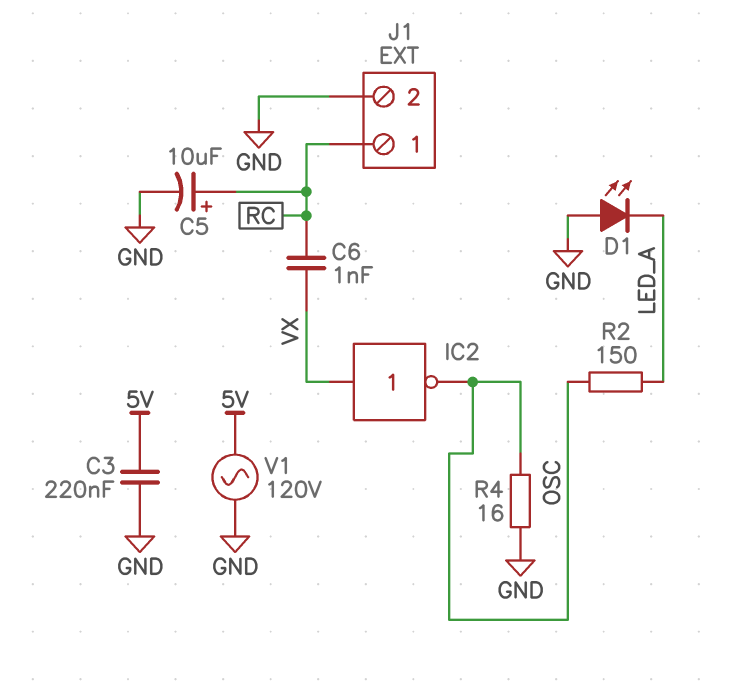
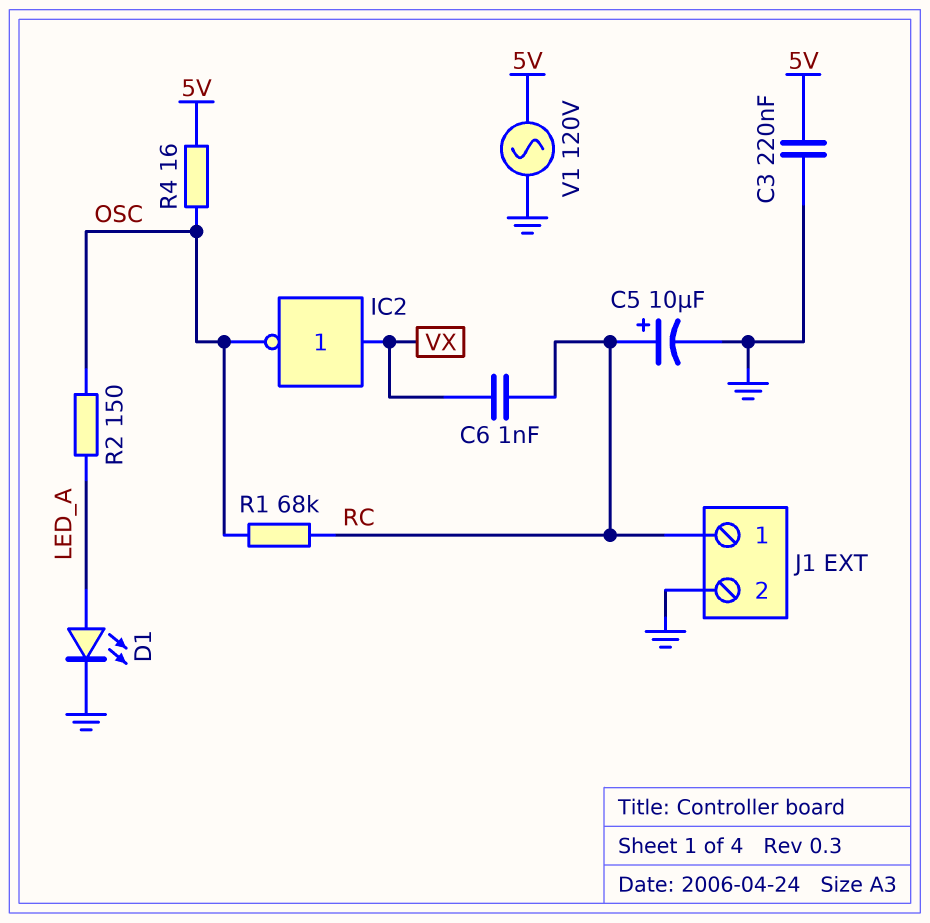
D1: LED (A GND, K LED_A) -> LED (A LED_A, K GND)
R1: none -> 68k (OSC, RC)
R4: 16 (GND, OSC) -> 16 (5V, OSC)

